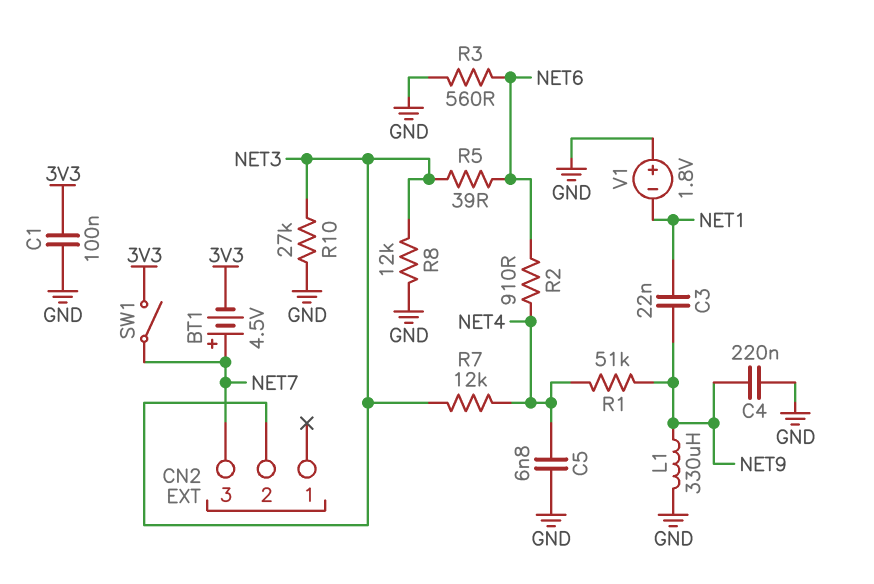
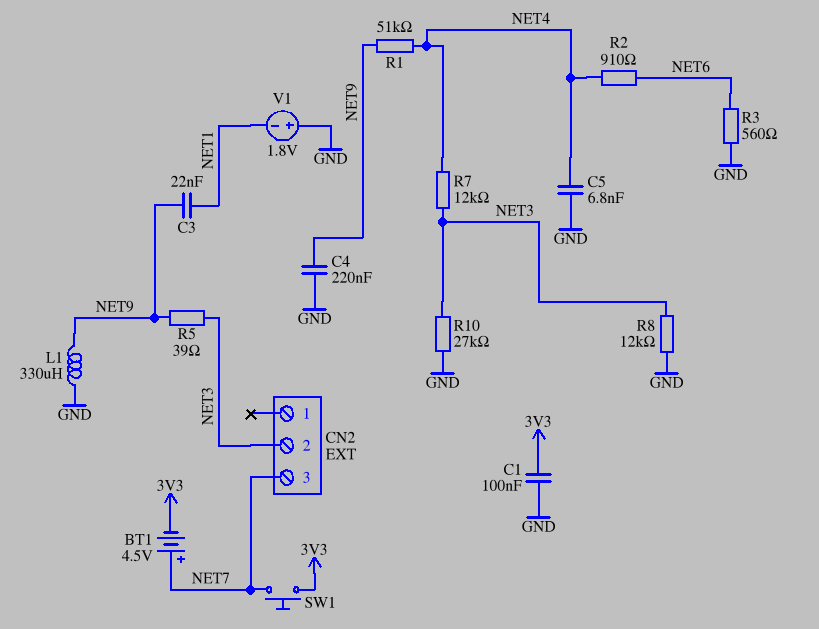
R5: 39 (NET3, NET6) -> 39 (NET3, NET9)
SW1: switch (3V3, NET7) -> button (3V3, NET7)

